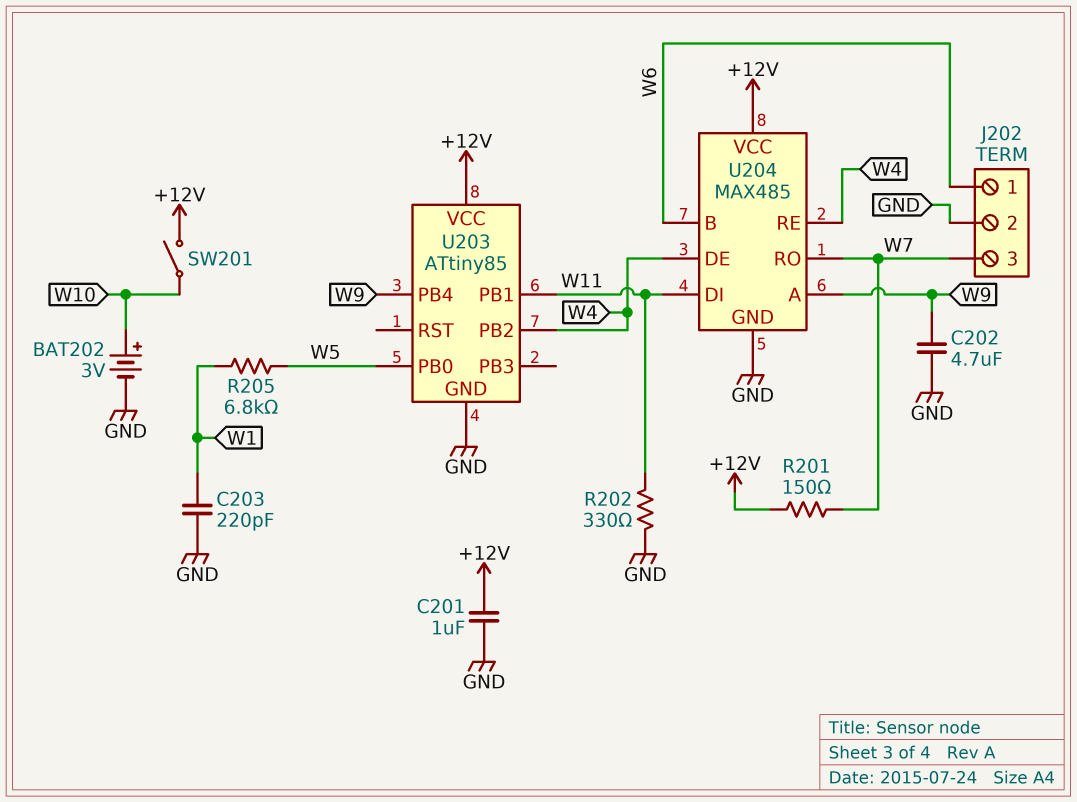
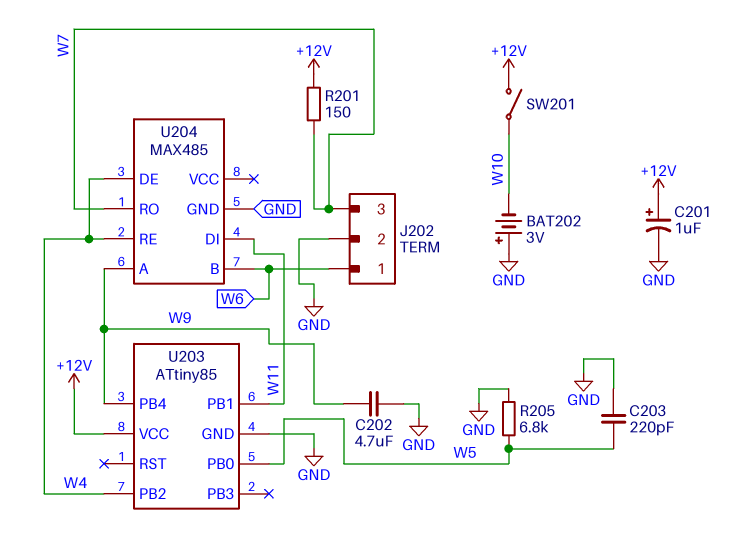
BAT202: 3V (plus W10, minus GND) -> 3V (plus GND, minus W10)
C201: 1uF (+12V, GND) -> 1uF (plus +12V, minus GND)
C203: 220pF (GND, W1) -> 220pF (GND, W5)
R202: 330 (GND, W11) -> none
R205: 6.8k (W1, W5) -> 6.8k (GND, W5)
U204 pin VCC: +12V -> none

